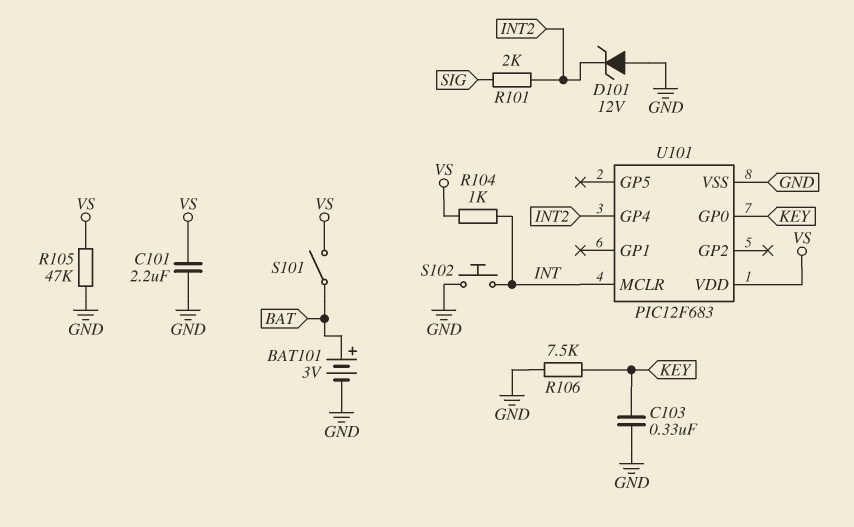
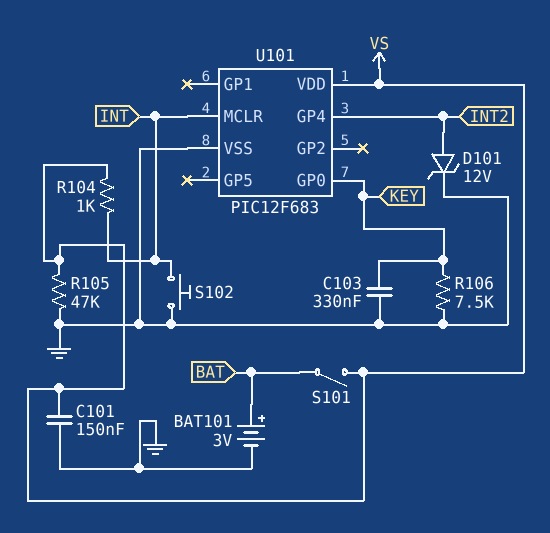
C101: 2.2uF (GND, VS) -> 150nF (GND, VS)
D101: zener 12V (A GND, K INT2) -> zener 12V (A INT2, K GND)
R101: 2k (INT2, SIG) -> none

